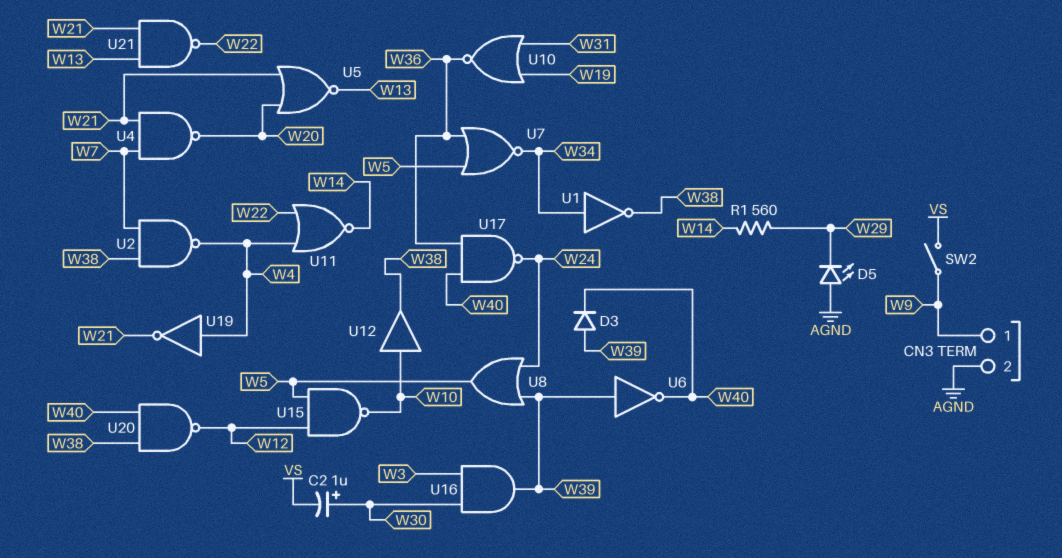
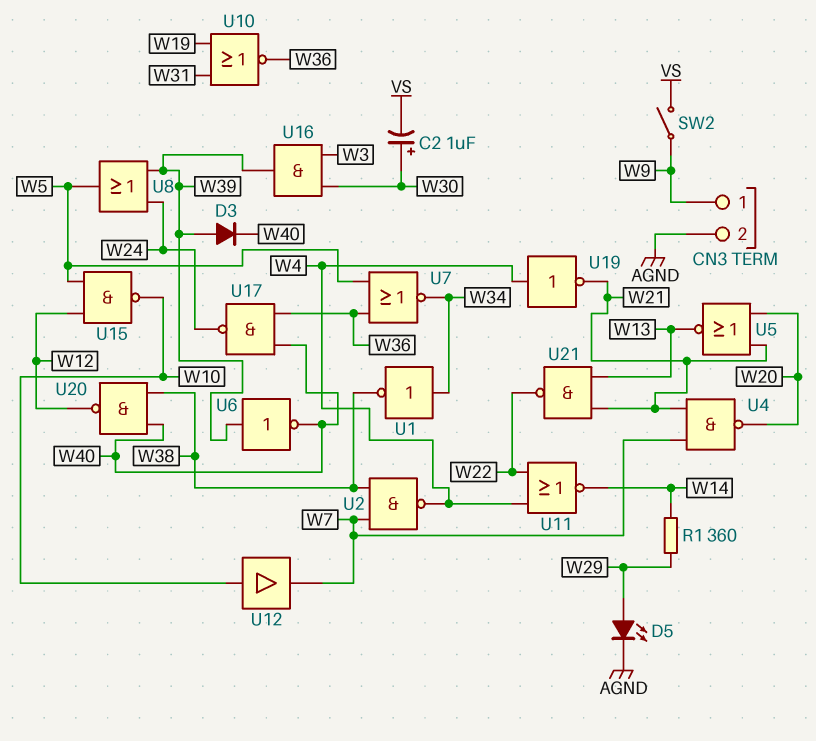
D5: LED (A AGND, K W29) -> LED (A W29, K AGND)
R1: 560 (W14, W29) -> 360 (W14, W29)
U12: buffer (in W10, out W38) -> buffer (in W10, out W7)

